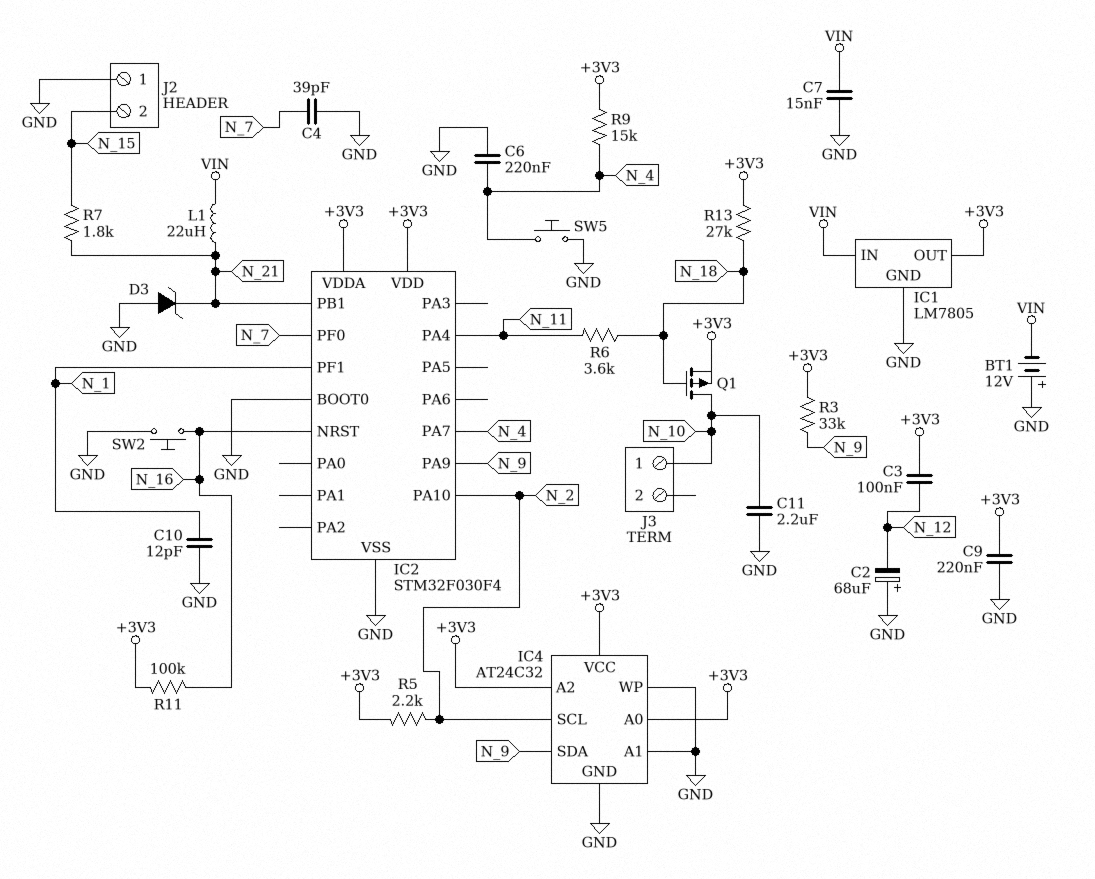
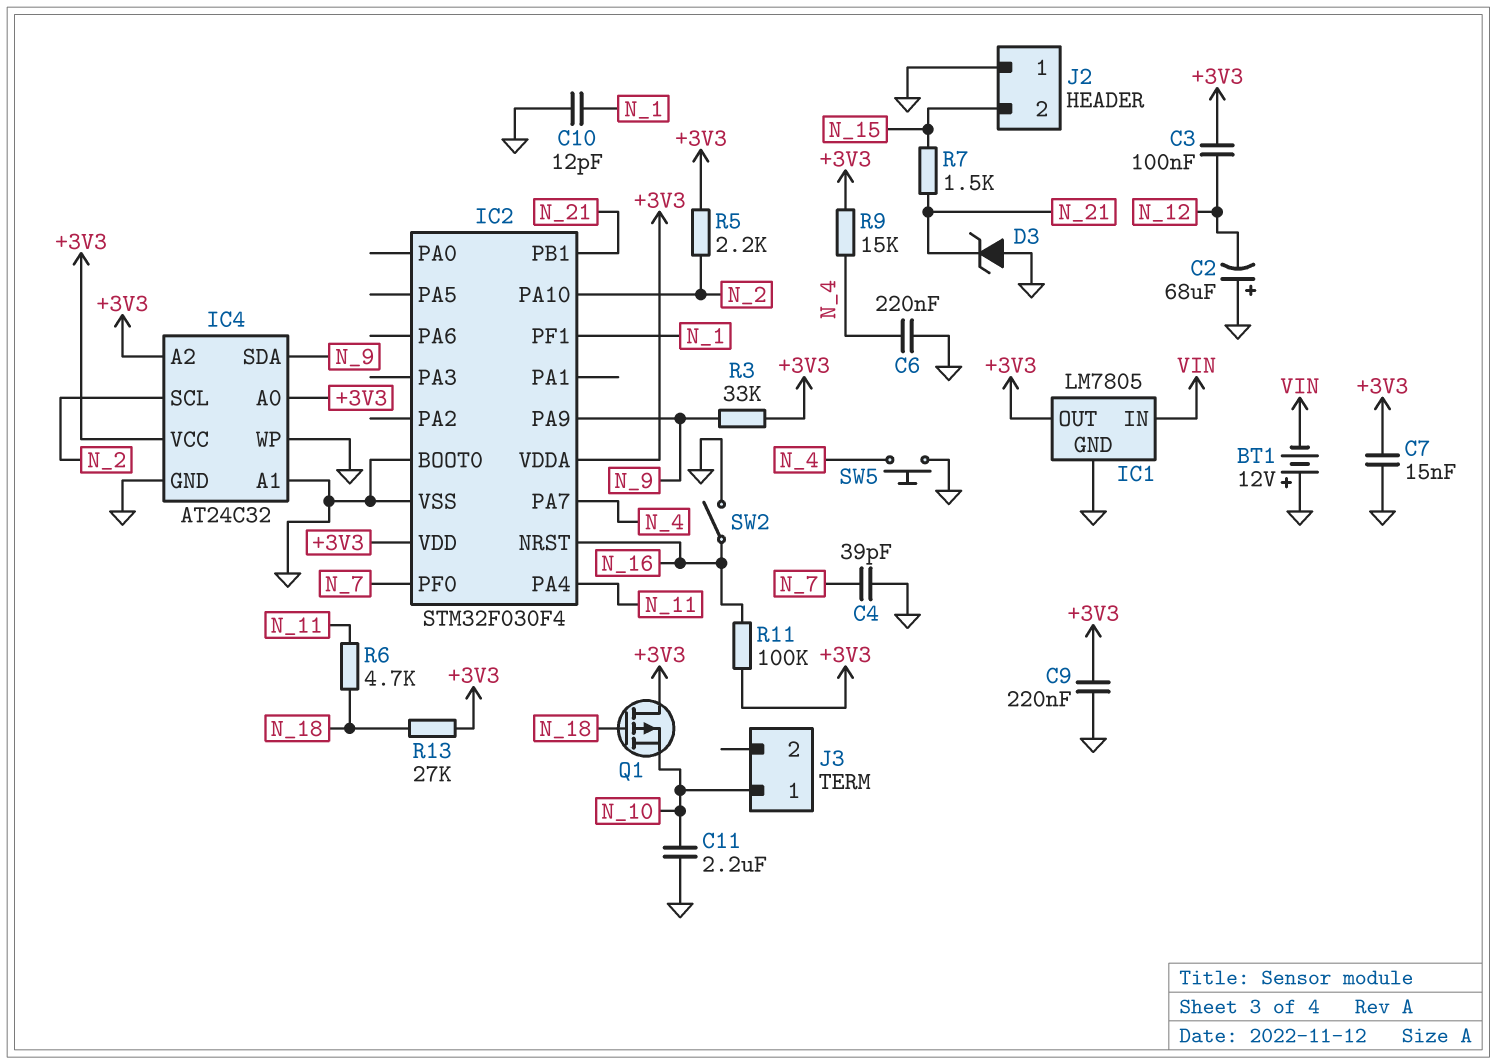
C7: 15nF (GND, VIN) -> 15nF (+3V3, GND)
L1: 22uH (N_21, VIN) -> none
Q1: PMOS (G N_18, D N_10, S +3V3) -> PMOS (G N_18, D +3V3, S N_10)
R6: 3.6k (N_11, N_18) -> 4.7k (N_11, N_18)
R7: 1.8k (N_15, N_21) -> 1.5k (N_15, N_21)
SW2: button (GND, N_16) -> switch (GND, N_16)

